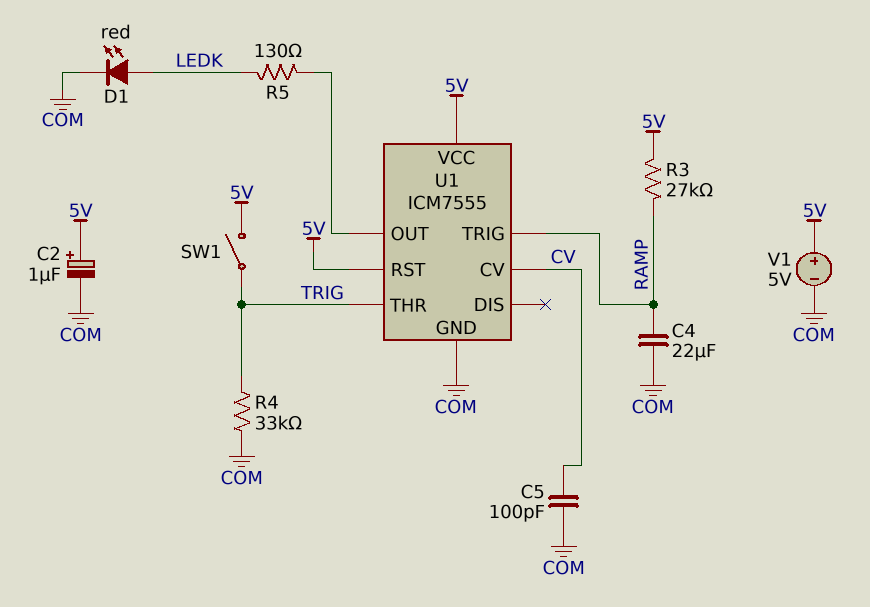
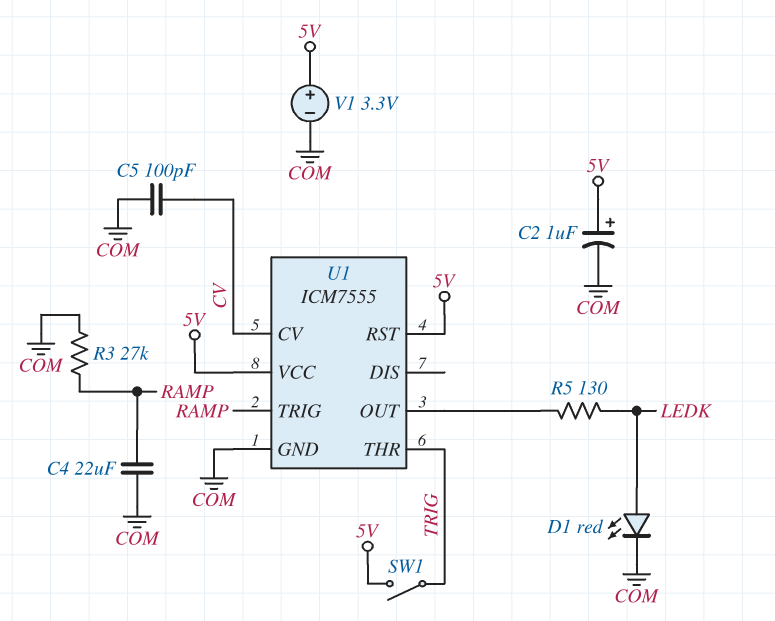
R3: 27k (5V, RAMP) -> 27k (COM, RAMP)
R4: 33k (COM, TRIG) -> none
V1: 5V (plus 5V, minus COM) -> 3.3V (plus 5V, minus COM)

